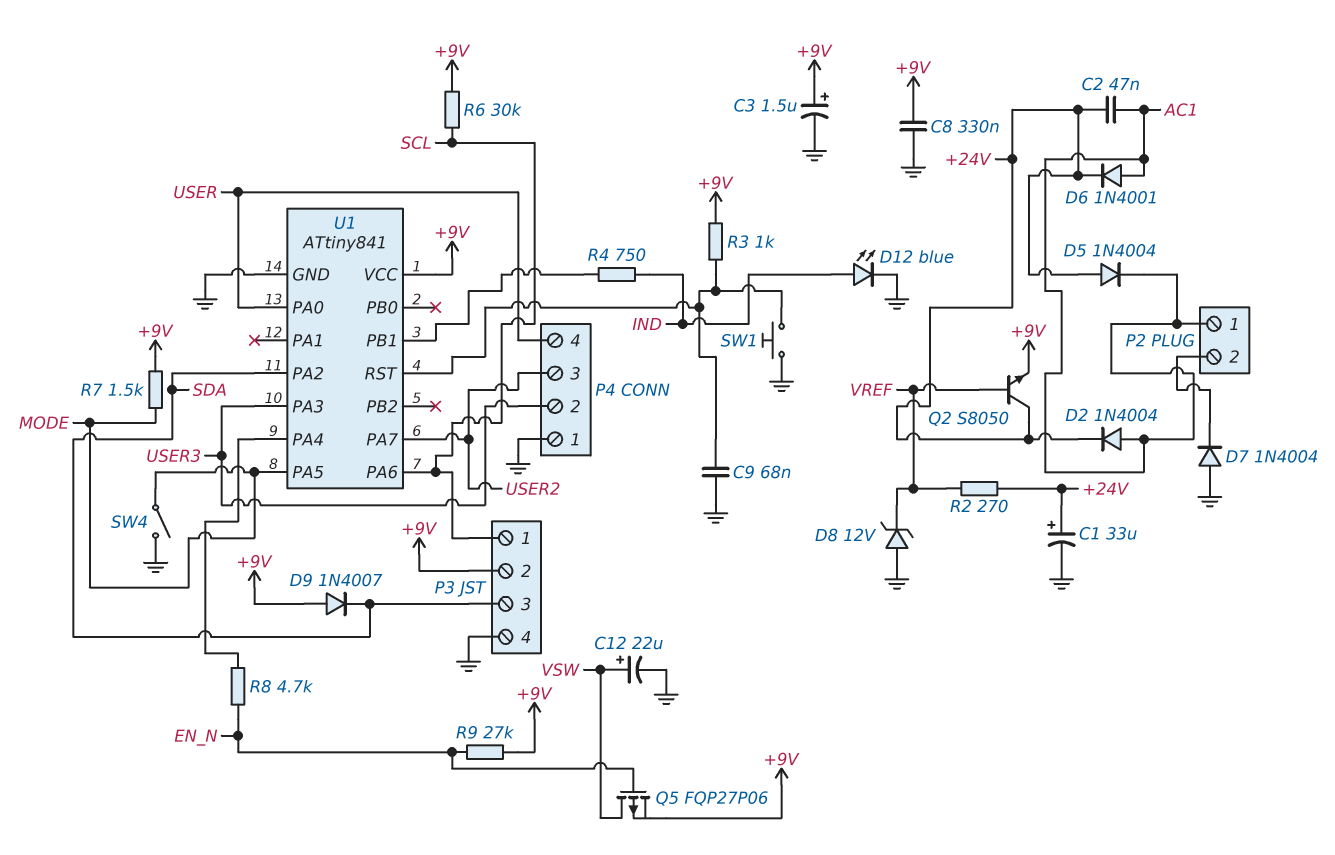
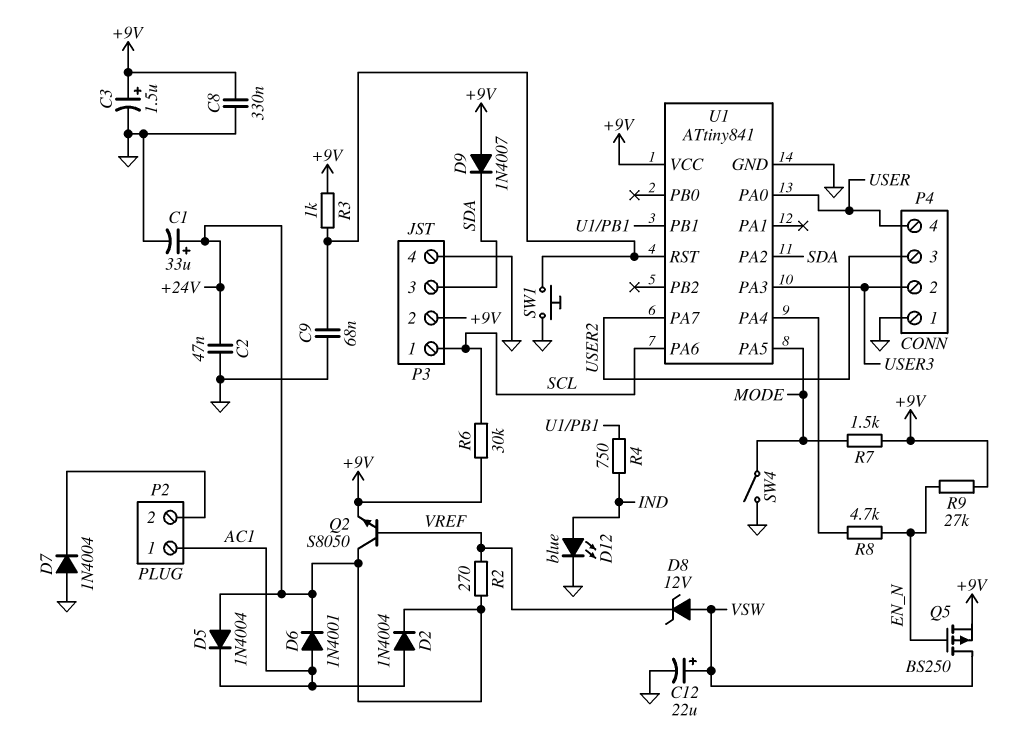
C2: 47nF (+24V, AC1) -> 47nF (+24V, GND)
D8: zener 12V (A GND, K VREF) -> zener 12V (A VSW, K VREF)
Q5: PMOS FQP27P06 (G EN_N, D VSW, S +9V) -> PMOS BS250 (G EN_N, D VSW, S +9V)

